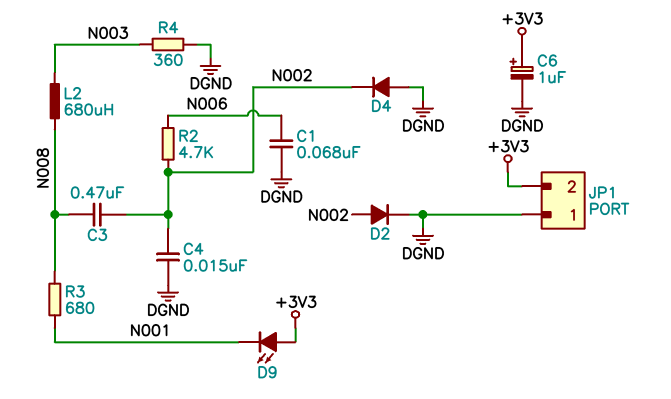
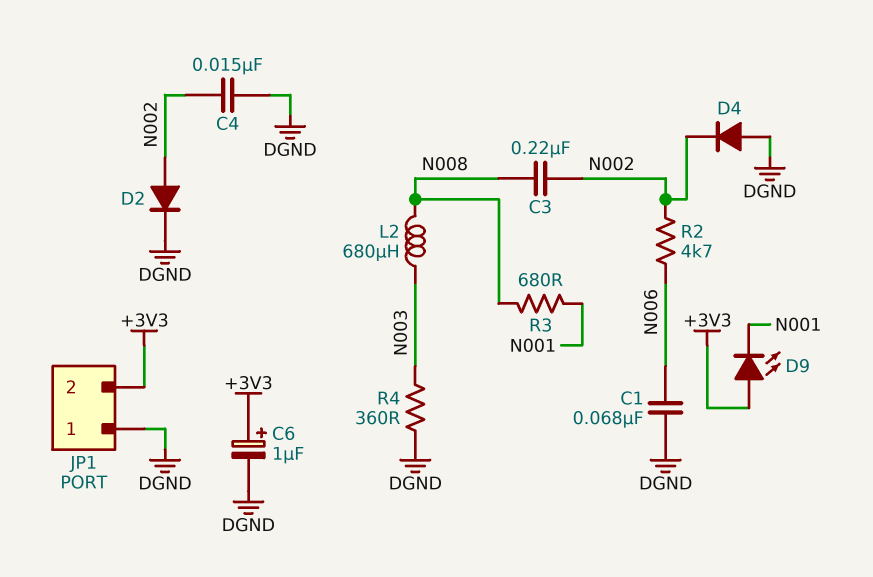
C3: 470nF (N002, N008) -> 220nF (N002, N008)

